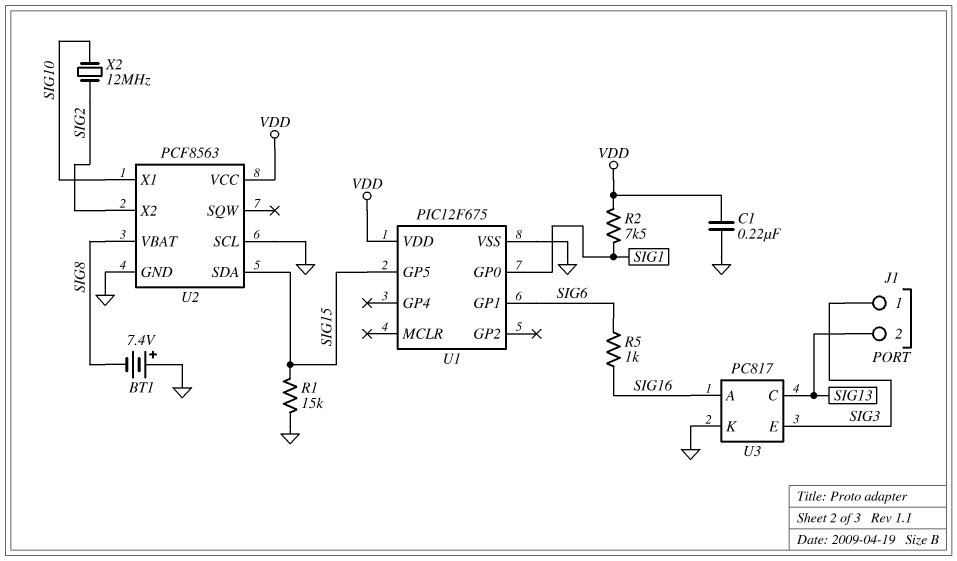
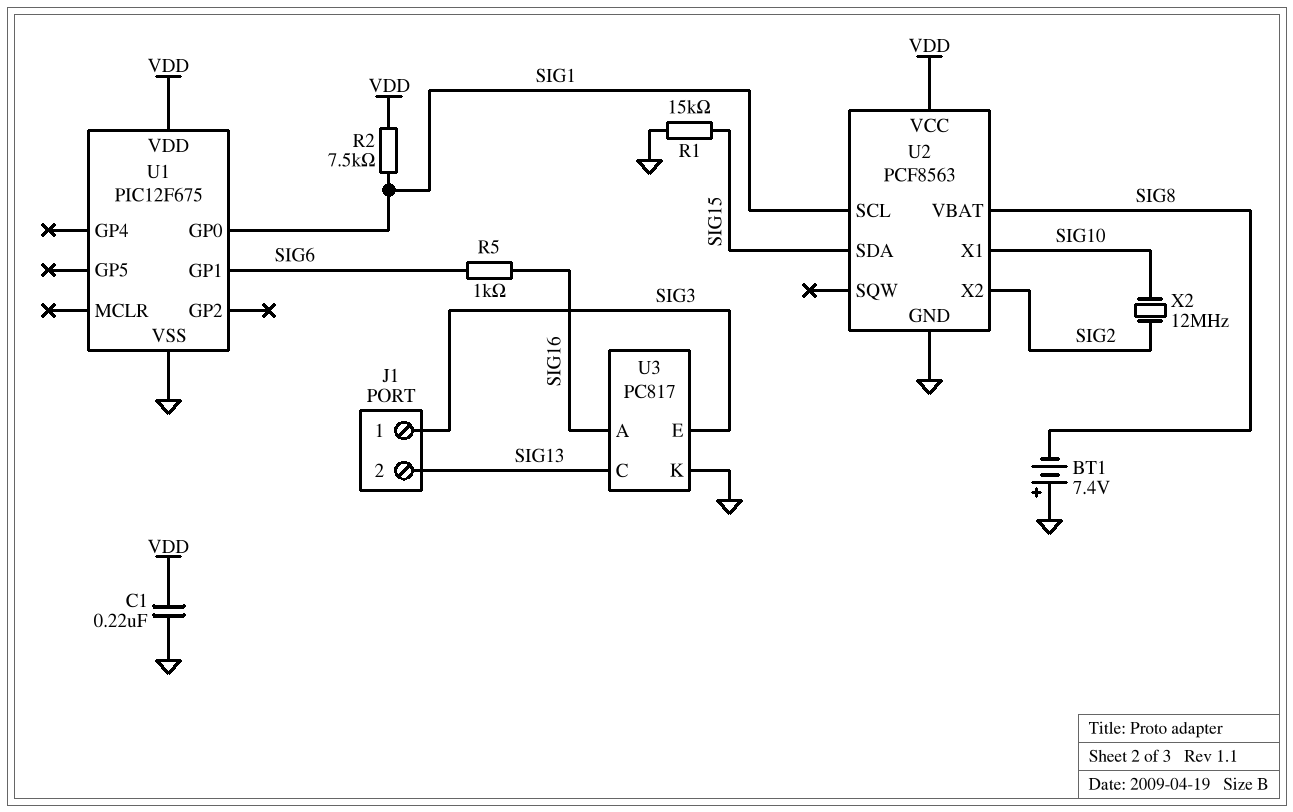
U1 pin GP5: SIG15 -> none
U2 pin SCL: GND -> SIG1

